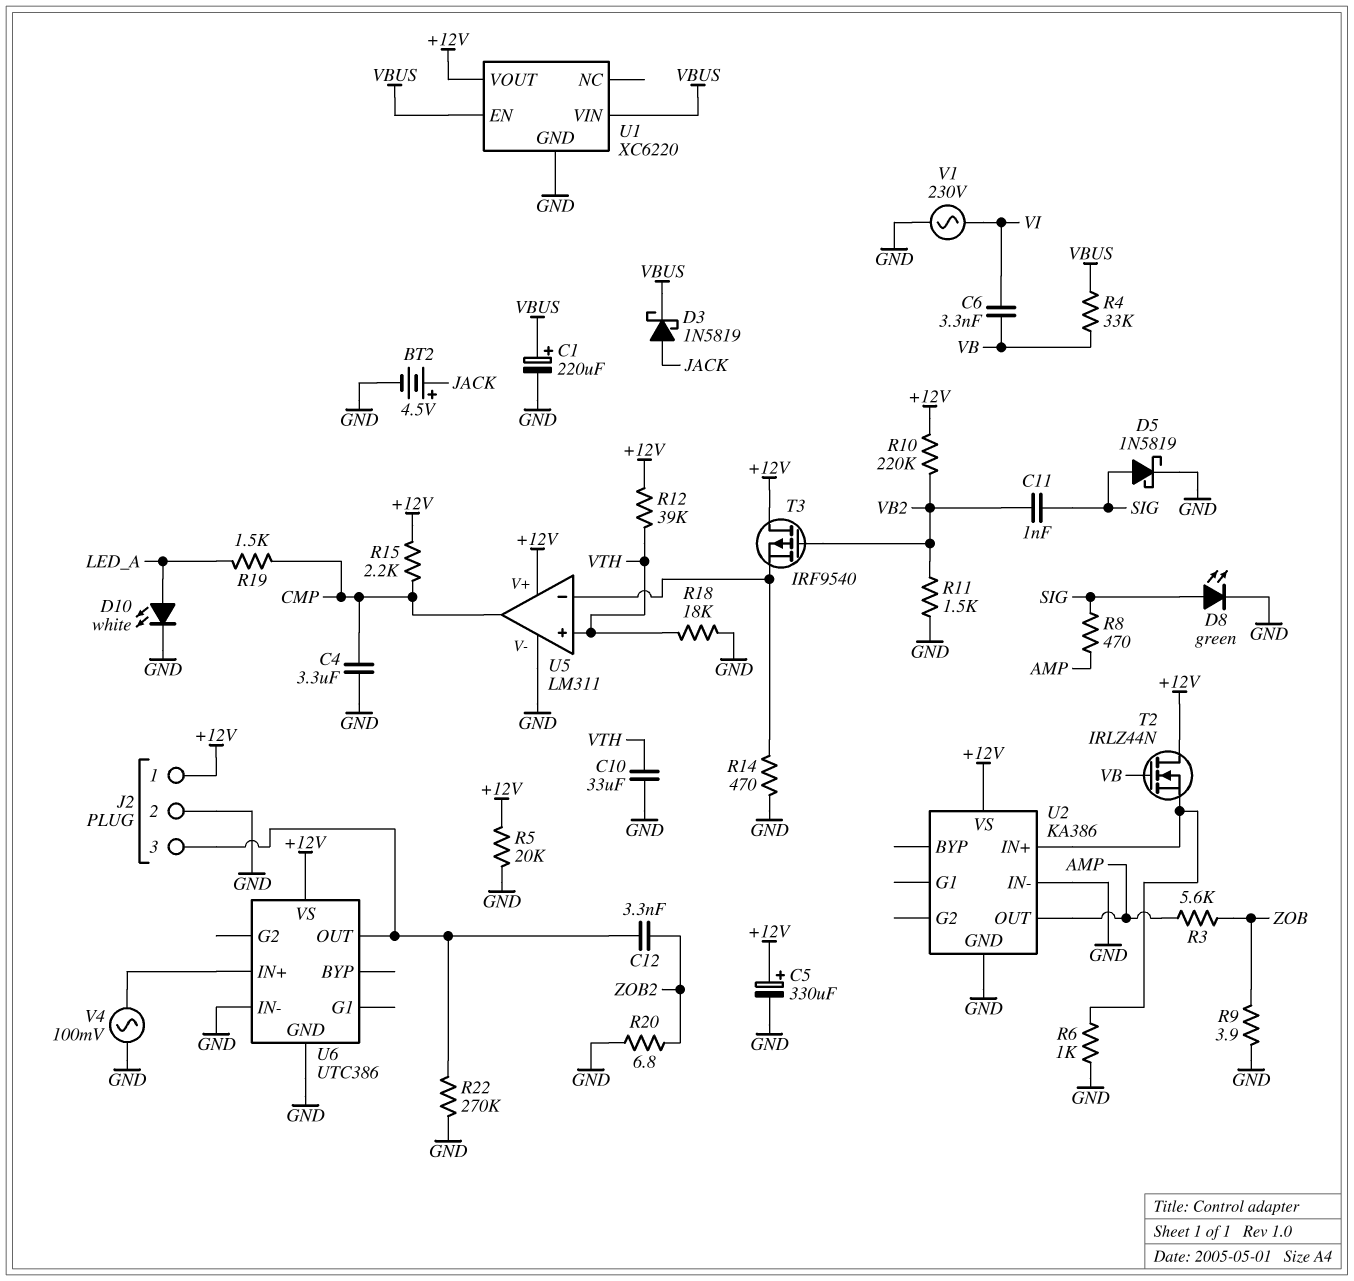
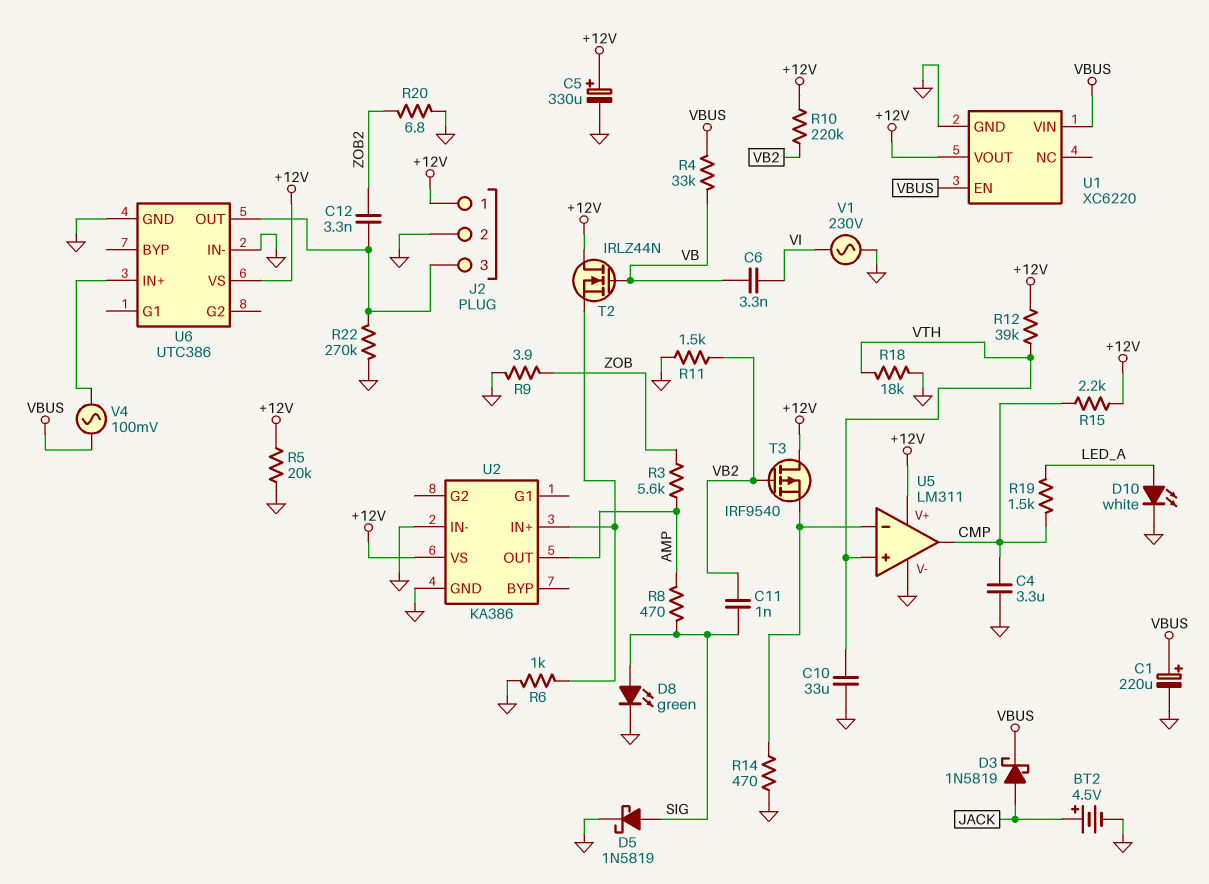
V4: AC 100mV (GND, U6/IN+) -> AC 100mV (U6/IN+, VBUS)

